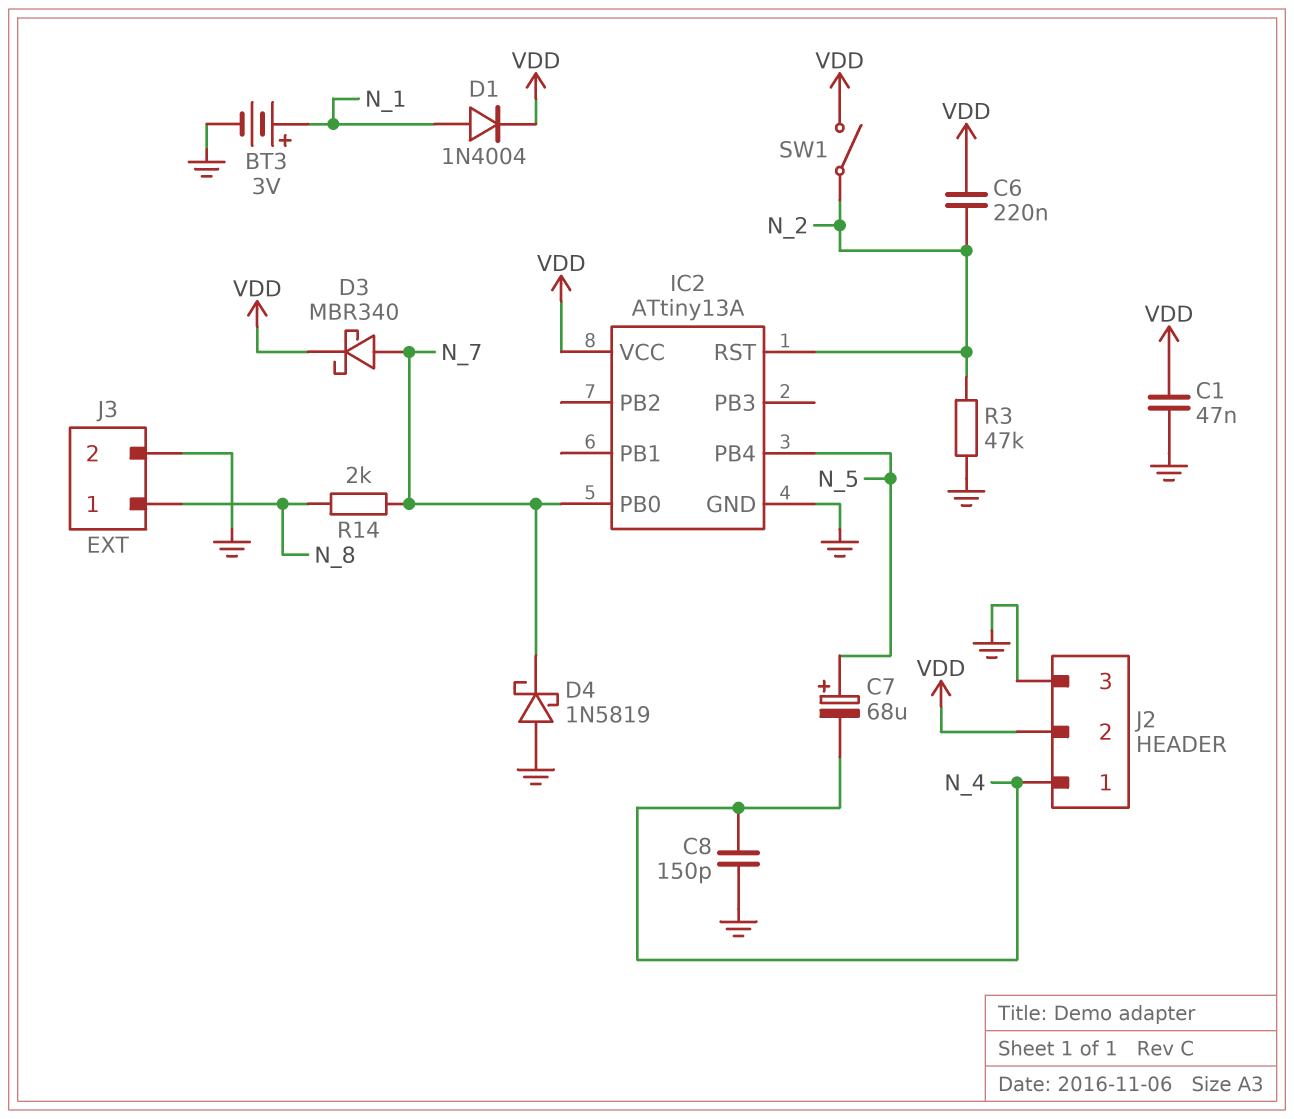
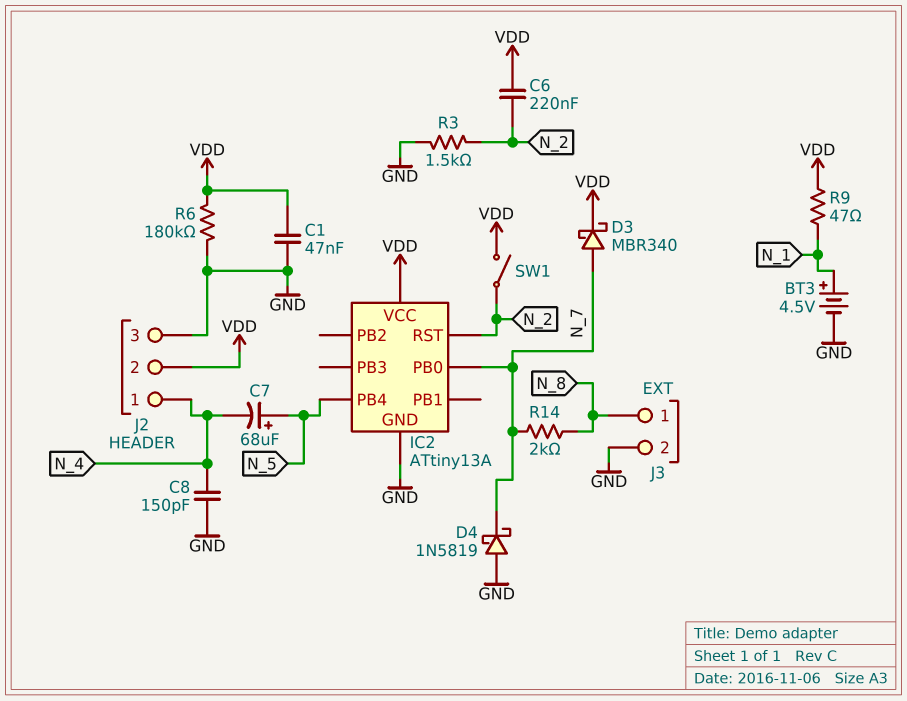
BT3: 3V (plus N_1, minus GND) -> 4.5V (plus N_1, minus GND)
D1: diode 1N4004 (A N_1, K VDD) -> none
R3: 47k (GND, N_2) -> 1.5k (GND, N_2)
R6: none -> 180k (GND, VDD)
R9: none -> 47 (N_1, VDD)

